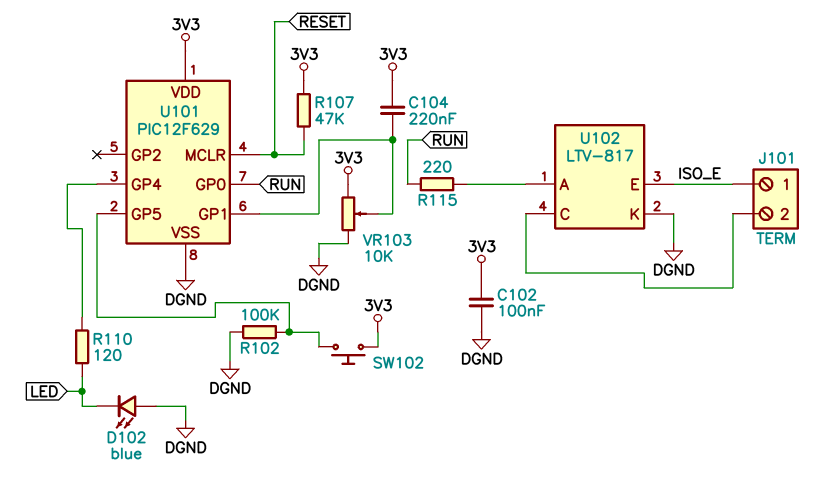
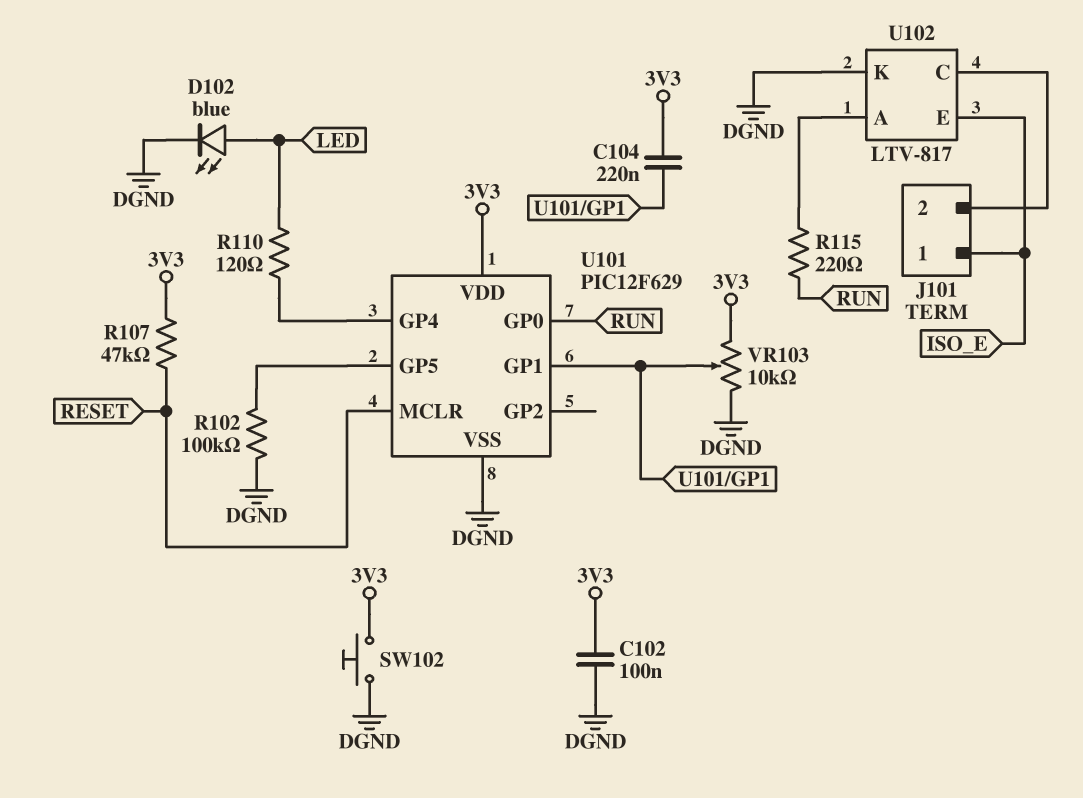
D102: LED blue (A DGND, K LED) -> LED blue (A LED, K DGND)
SW102: button (3V3, U101/GP5) -> button (3V3, DGND)

